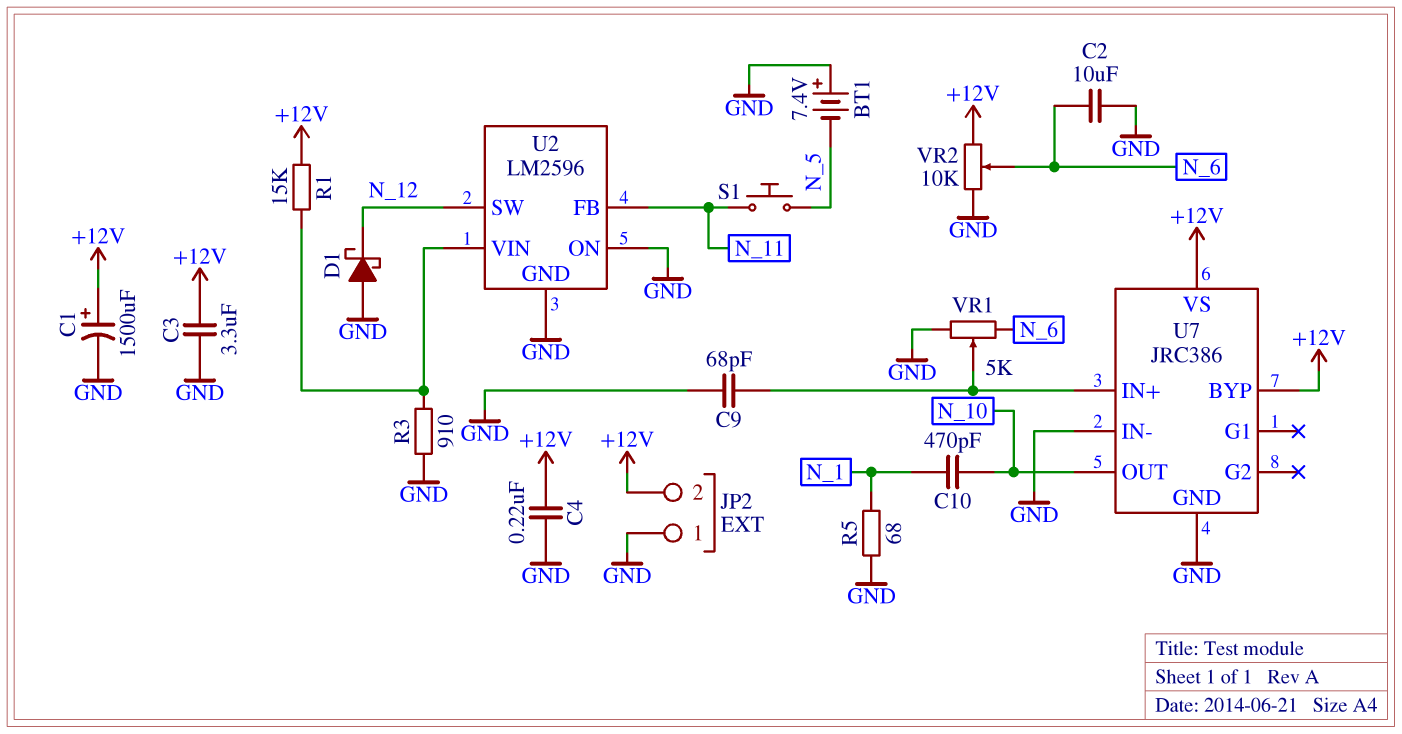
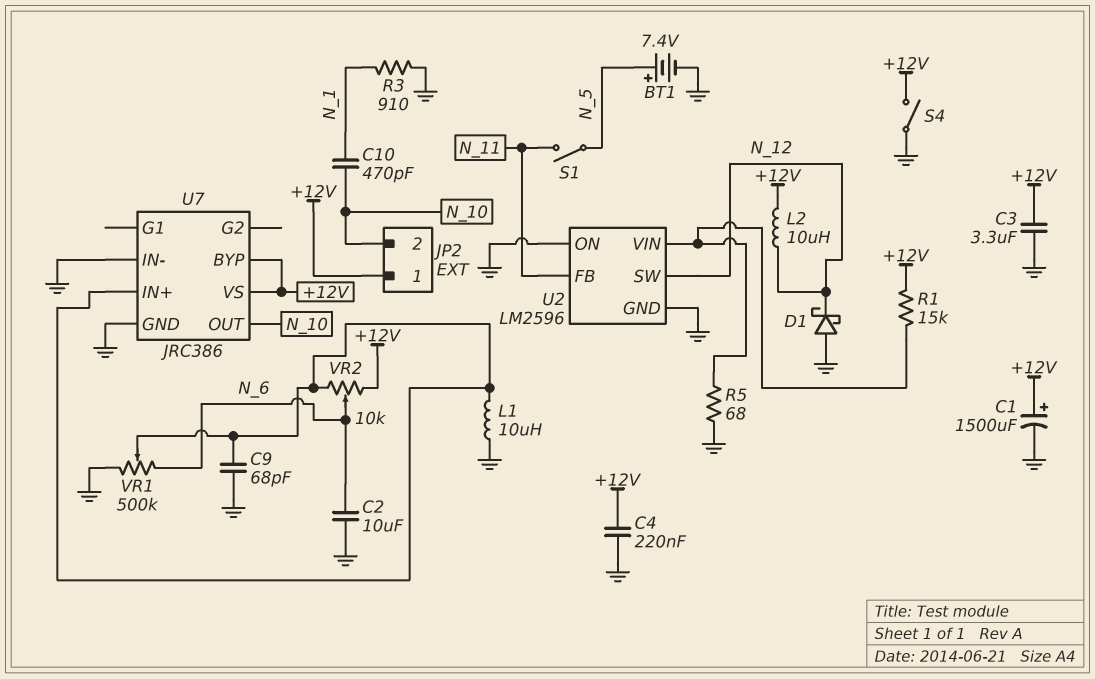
BT1: 7.4V (plus GND, minus N_5) -> 7.4V (plus N_5, minus GND)
JP2 pin 1: GND -> +12V
JP2 pin 2: +12V -> N_10
L1: none -> 10uH (GND, U7/IN+)
L2: none -> 10uH (+12V, N_12)
R3: 910 (GND, U2/VIN) -> 910 (GND, N_1)
R5: 68 (GND, N_1) -> 68 (GND, U2/VIN)
S1: button (N_5, N_11) -> switch (N_5, N_11)
S4: none -> switch (+12V, GND)
VR1: 5k (GND, N_6, wiper U7/IN+) -> 500k (GND, N_6, wiper U7/IN+)
VR2: 10k (+12V, GND, wiper N_6) -> 10k (+12V, U7/IN+, wiper N_6)

